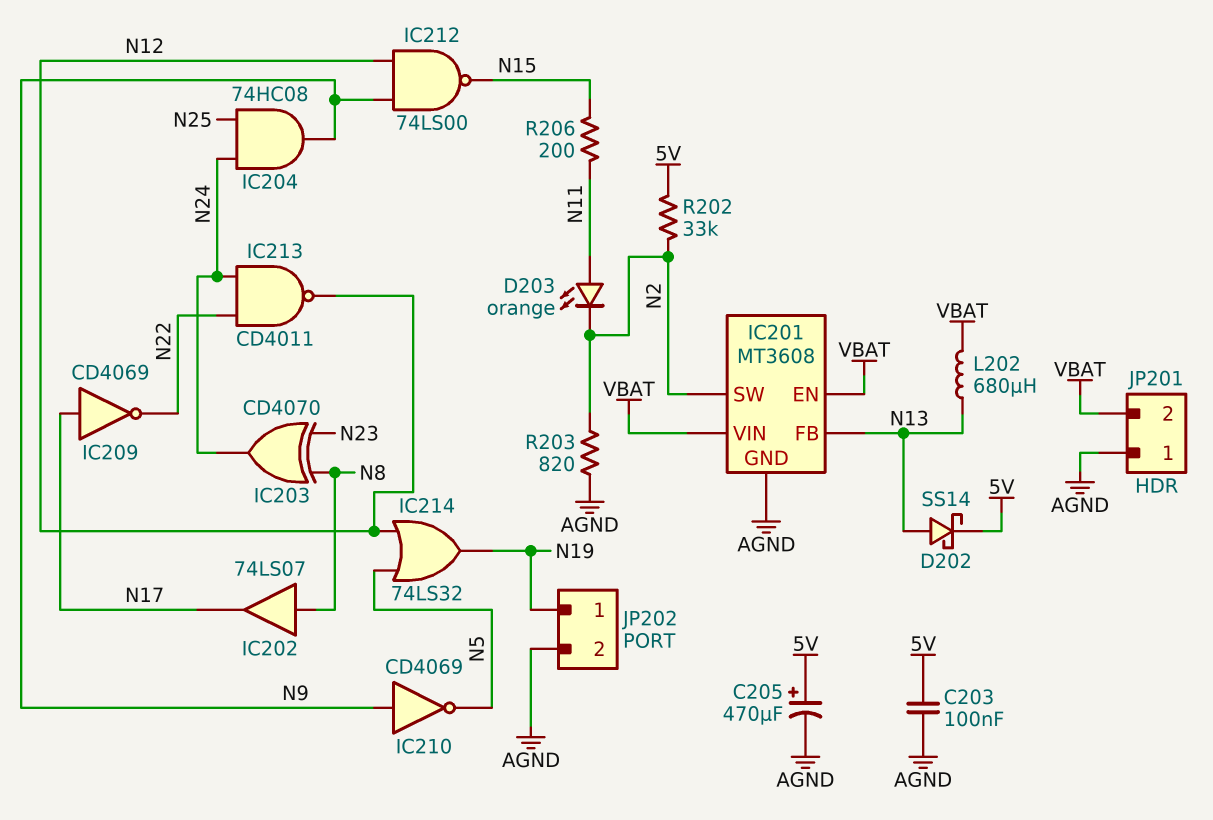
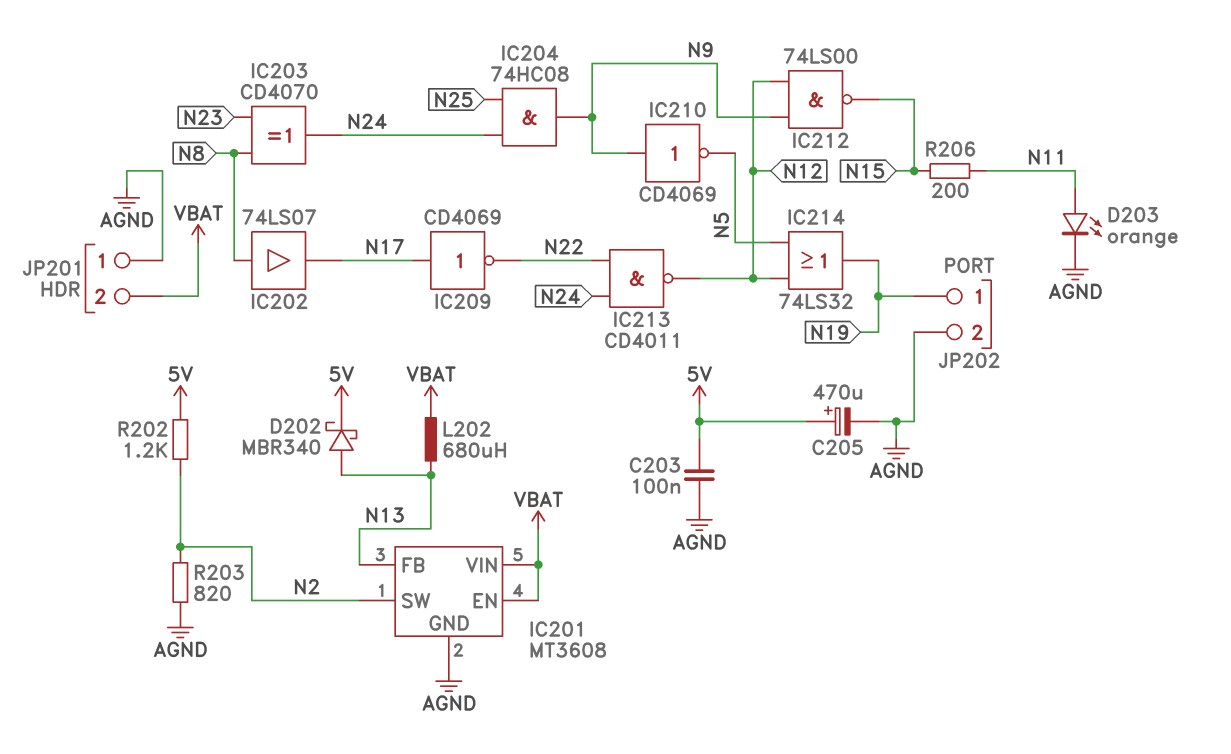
D202: schottky SS14 (A N13, K 5V) -> schottky MBR340 (A N13, K 5V)
D203: LED orange (A N11, K N2) -> LED orange (A N11, K AGND)
R202: 33k (5V, N2) -> 1.2k (5V, N2)

